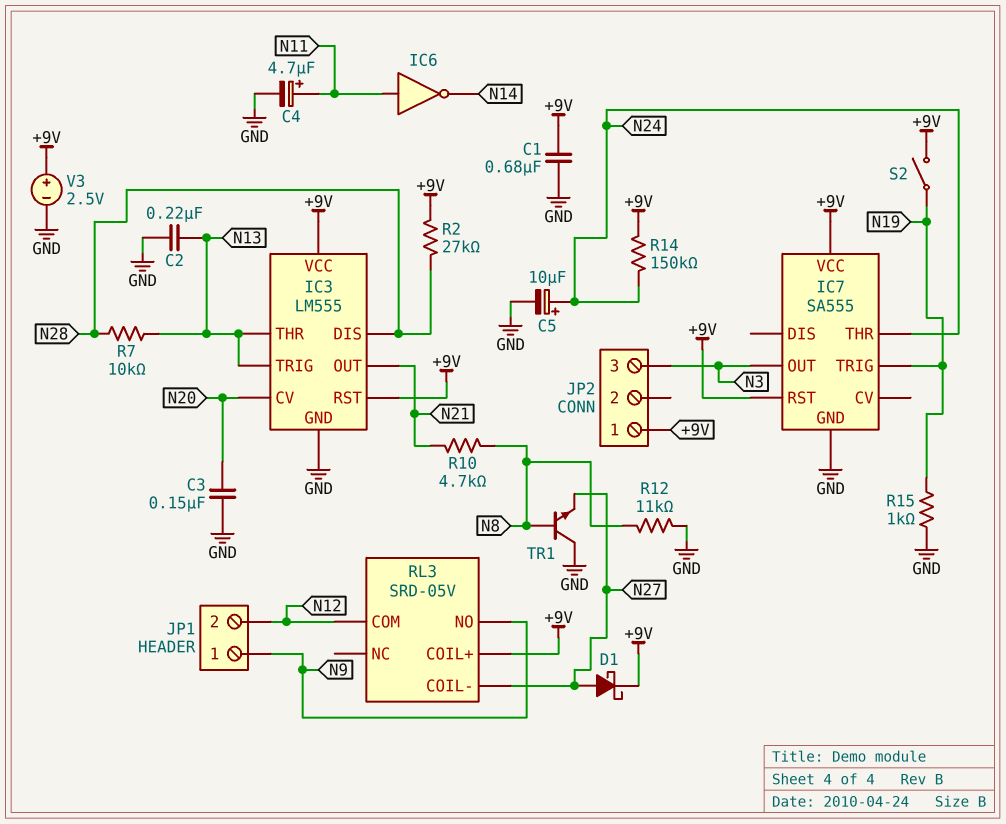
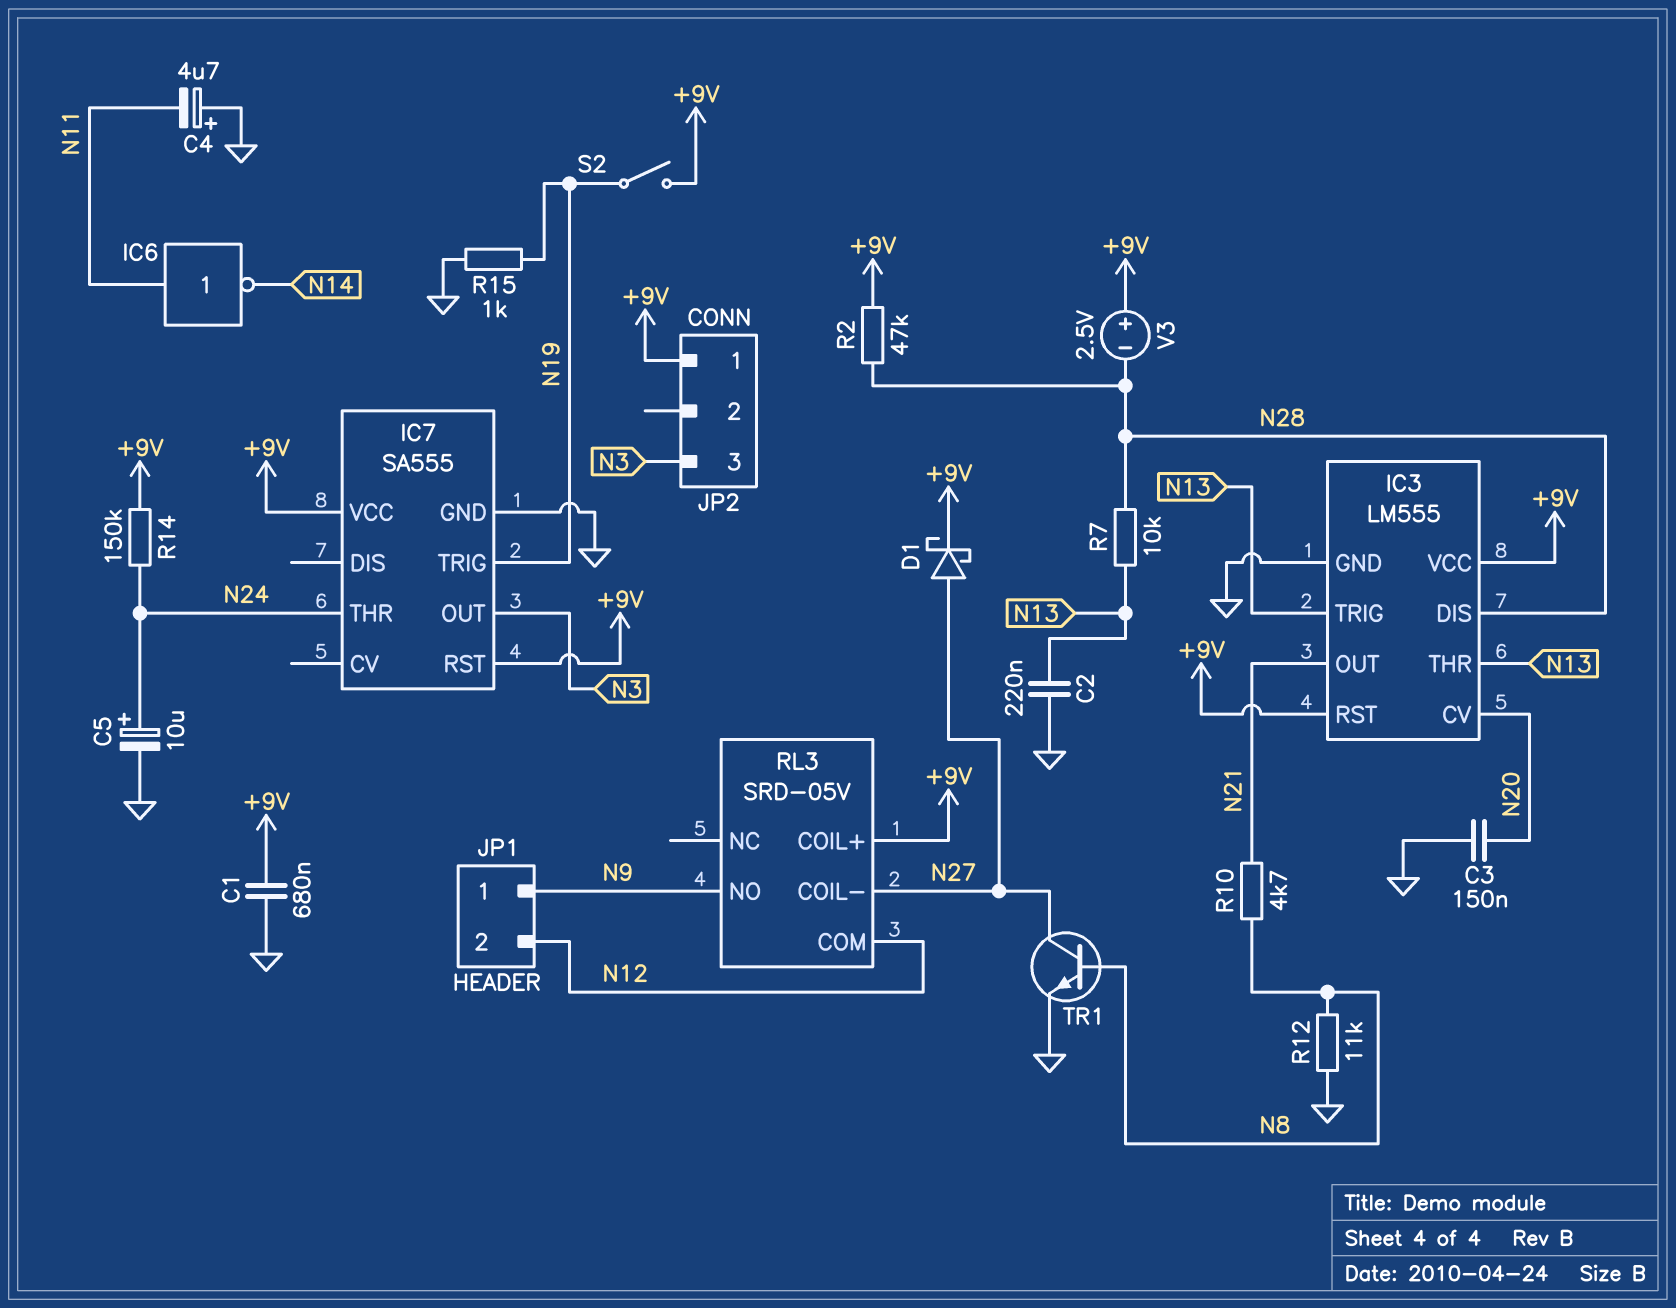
C4: 4.7uF (plus N11, minus GND) -> 4.7uF (plus GND, minus N11)
R2: 27k (+9V, N28) -> 47k (+9V, N28)
TR1: NPN (B N8, C GND, E N27) -> NPN (B N8, C N27, E GND)
V3: 2.5V (plus +9V, minus GND) -> 2.5V (plus +9V, minus N28)

